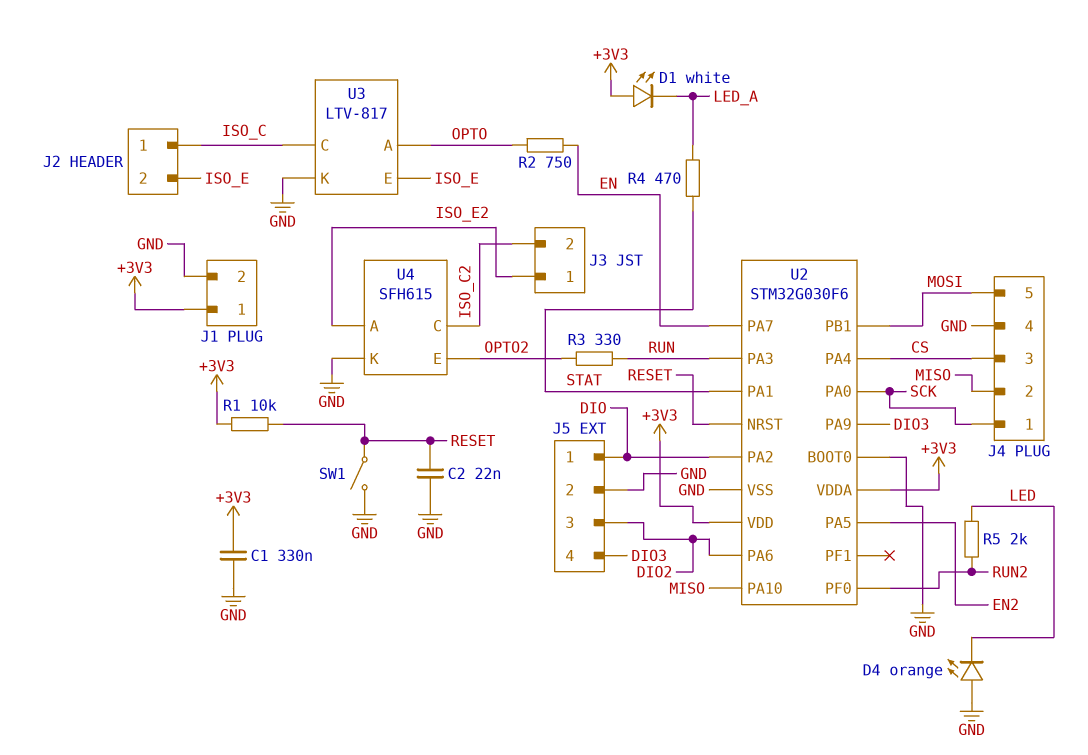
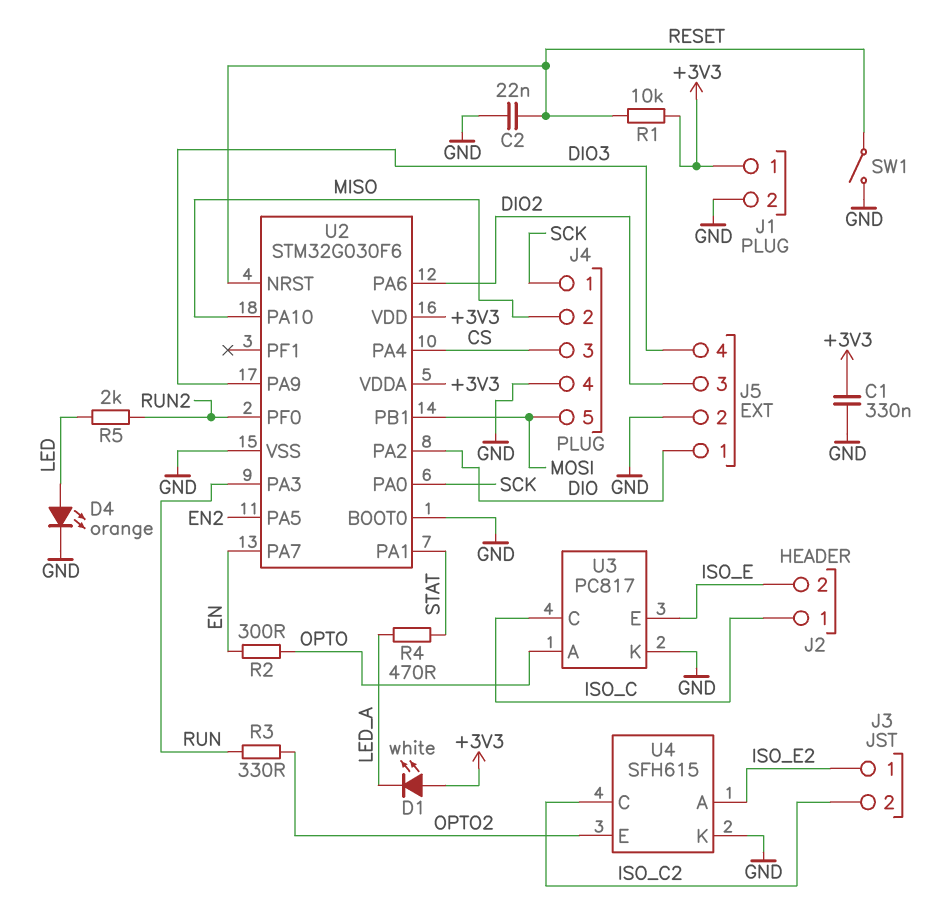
D4: LED orange (A GND, K LED) -> LED orange (A LED, K GND)
R2: 750 (EN, OPTO) -> 300 (EN, OPTO)
U3: LTV-817 -> PC817

